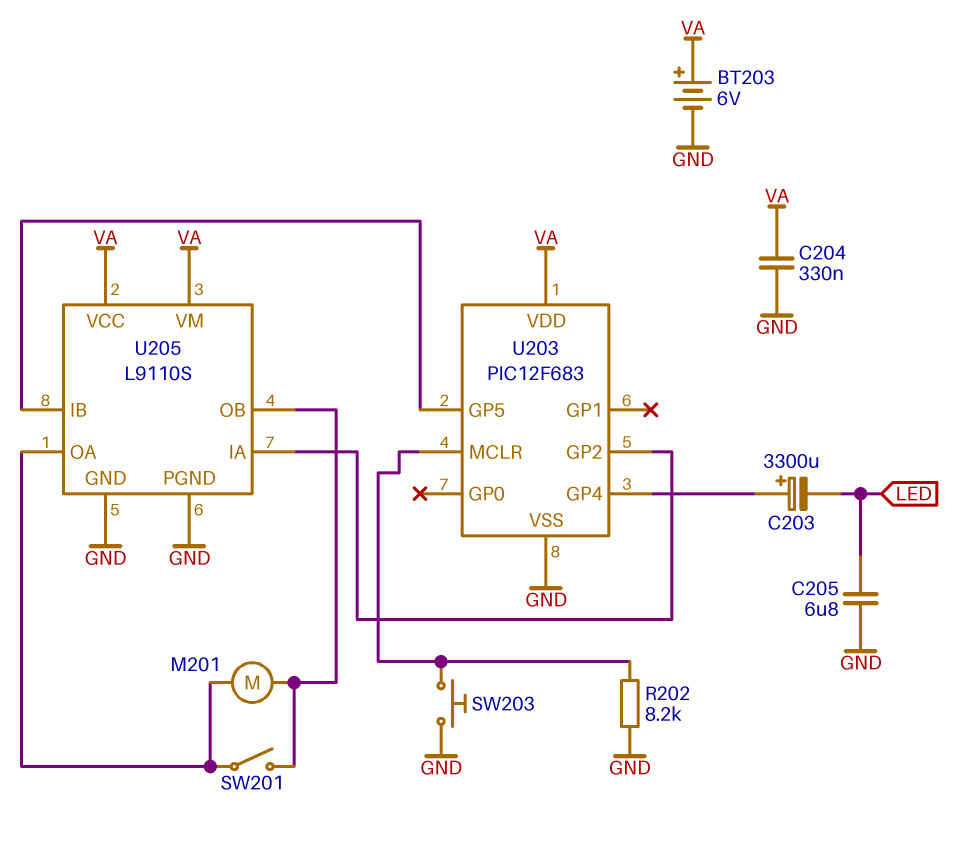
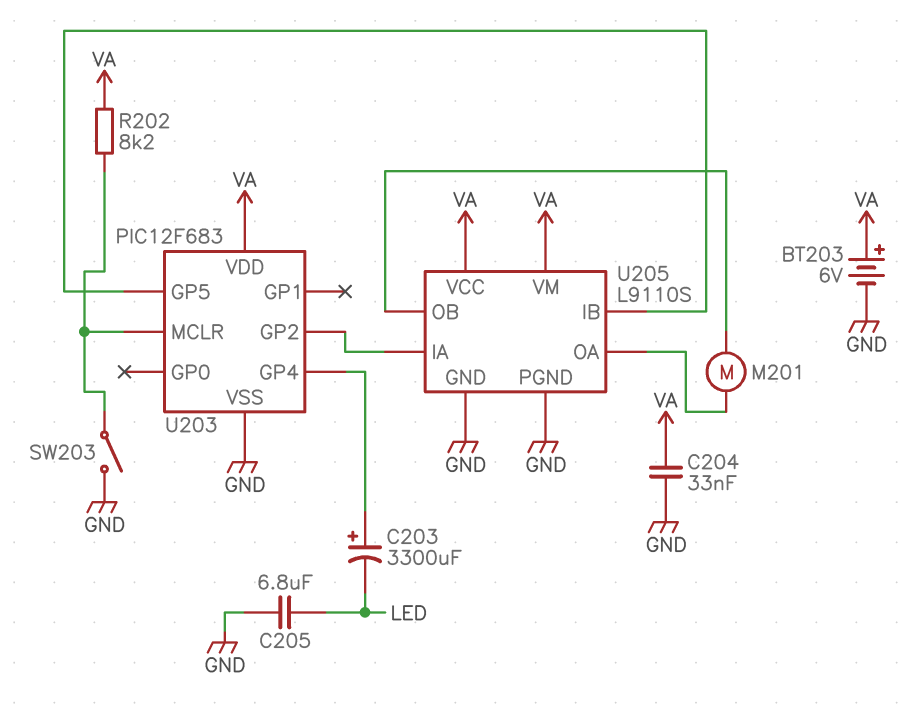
C204: 330nF (GND, VA) -> 33nF (GND, VA)
R202: 8.2k (GND, U203/MCLR) -> 8.2k (U203/MCLR, VA)
SW201: switch (U205/OA, U205/OB) -> none
SW203: button (GND, U203/MCLR) -> switch (GND, U203/MCLR)

